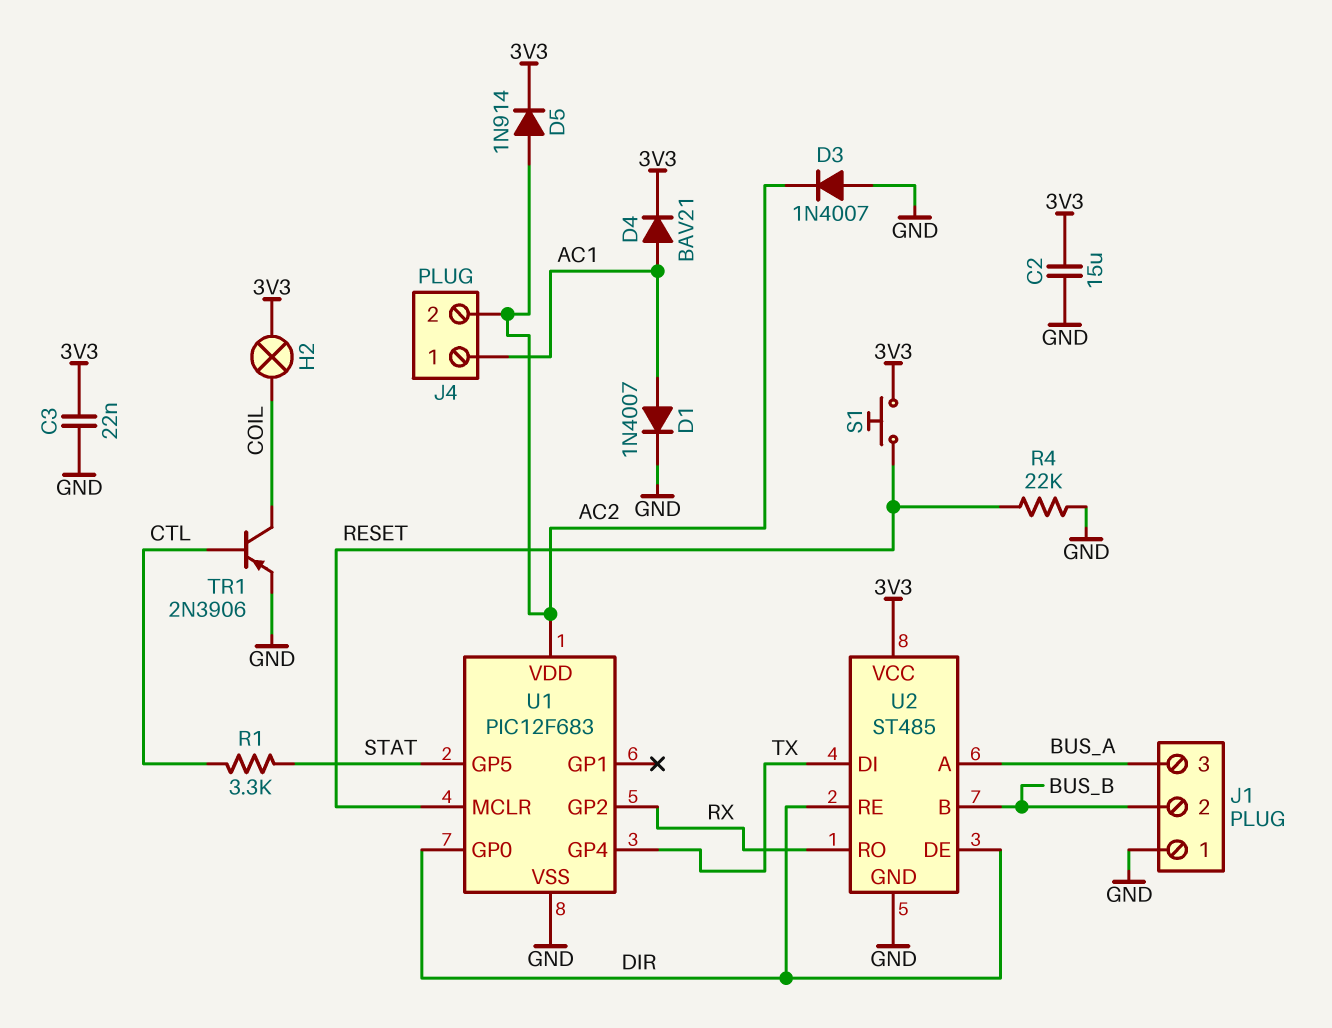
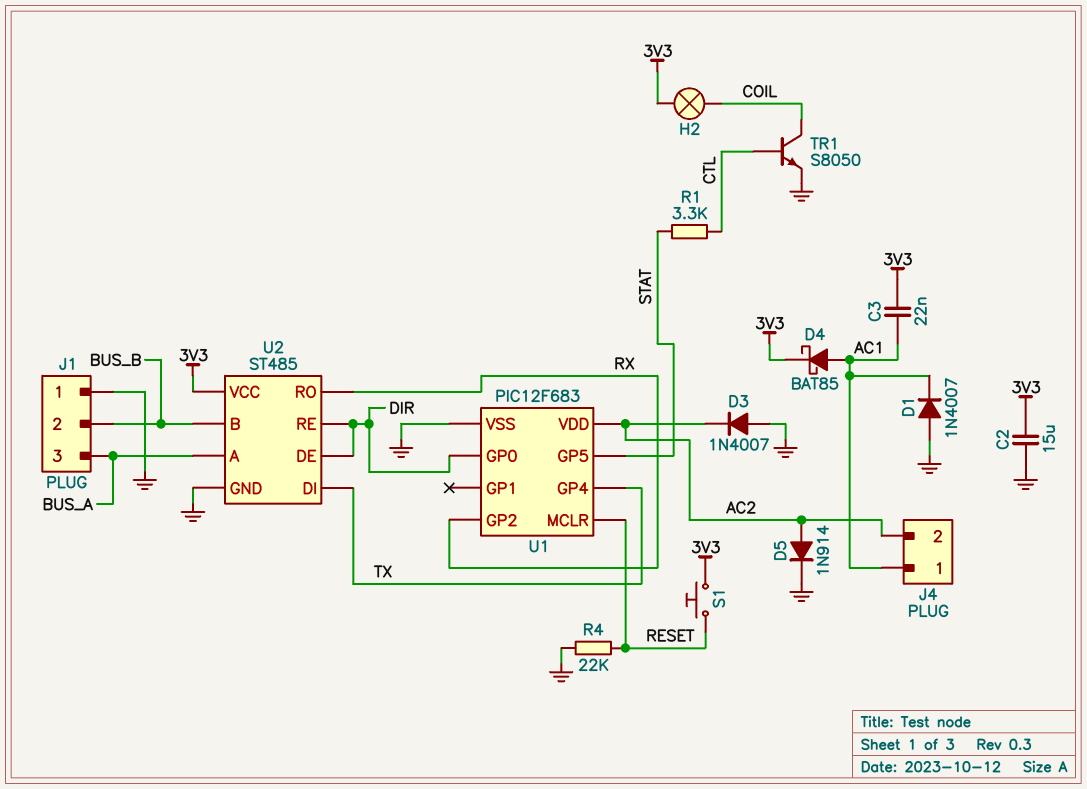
C3: 22nF (3V3, GND) -> 22nF (3V3, AC1)
D1: diode 1N4007 (A AC1, K GND) -> diode 1N4007 (A GND, K AC1)
D4: diode BAV21 (A AC1, K 3V3) -> schottky BAT85 (A AC1, K 3V3)
D5: diode 1N914 (A AC2, K 3V3) -> diode 1N914 (A AC2, K GND)
TR1: PNP 2N3906 (B CTL, C COIL, E GND) -> NPN S8050 (B CTL, C COIL, E GND)

